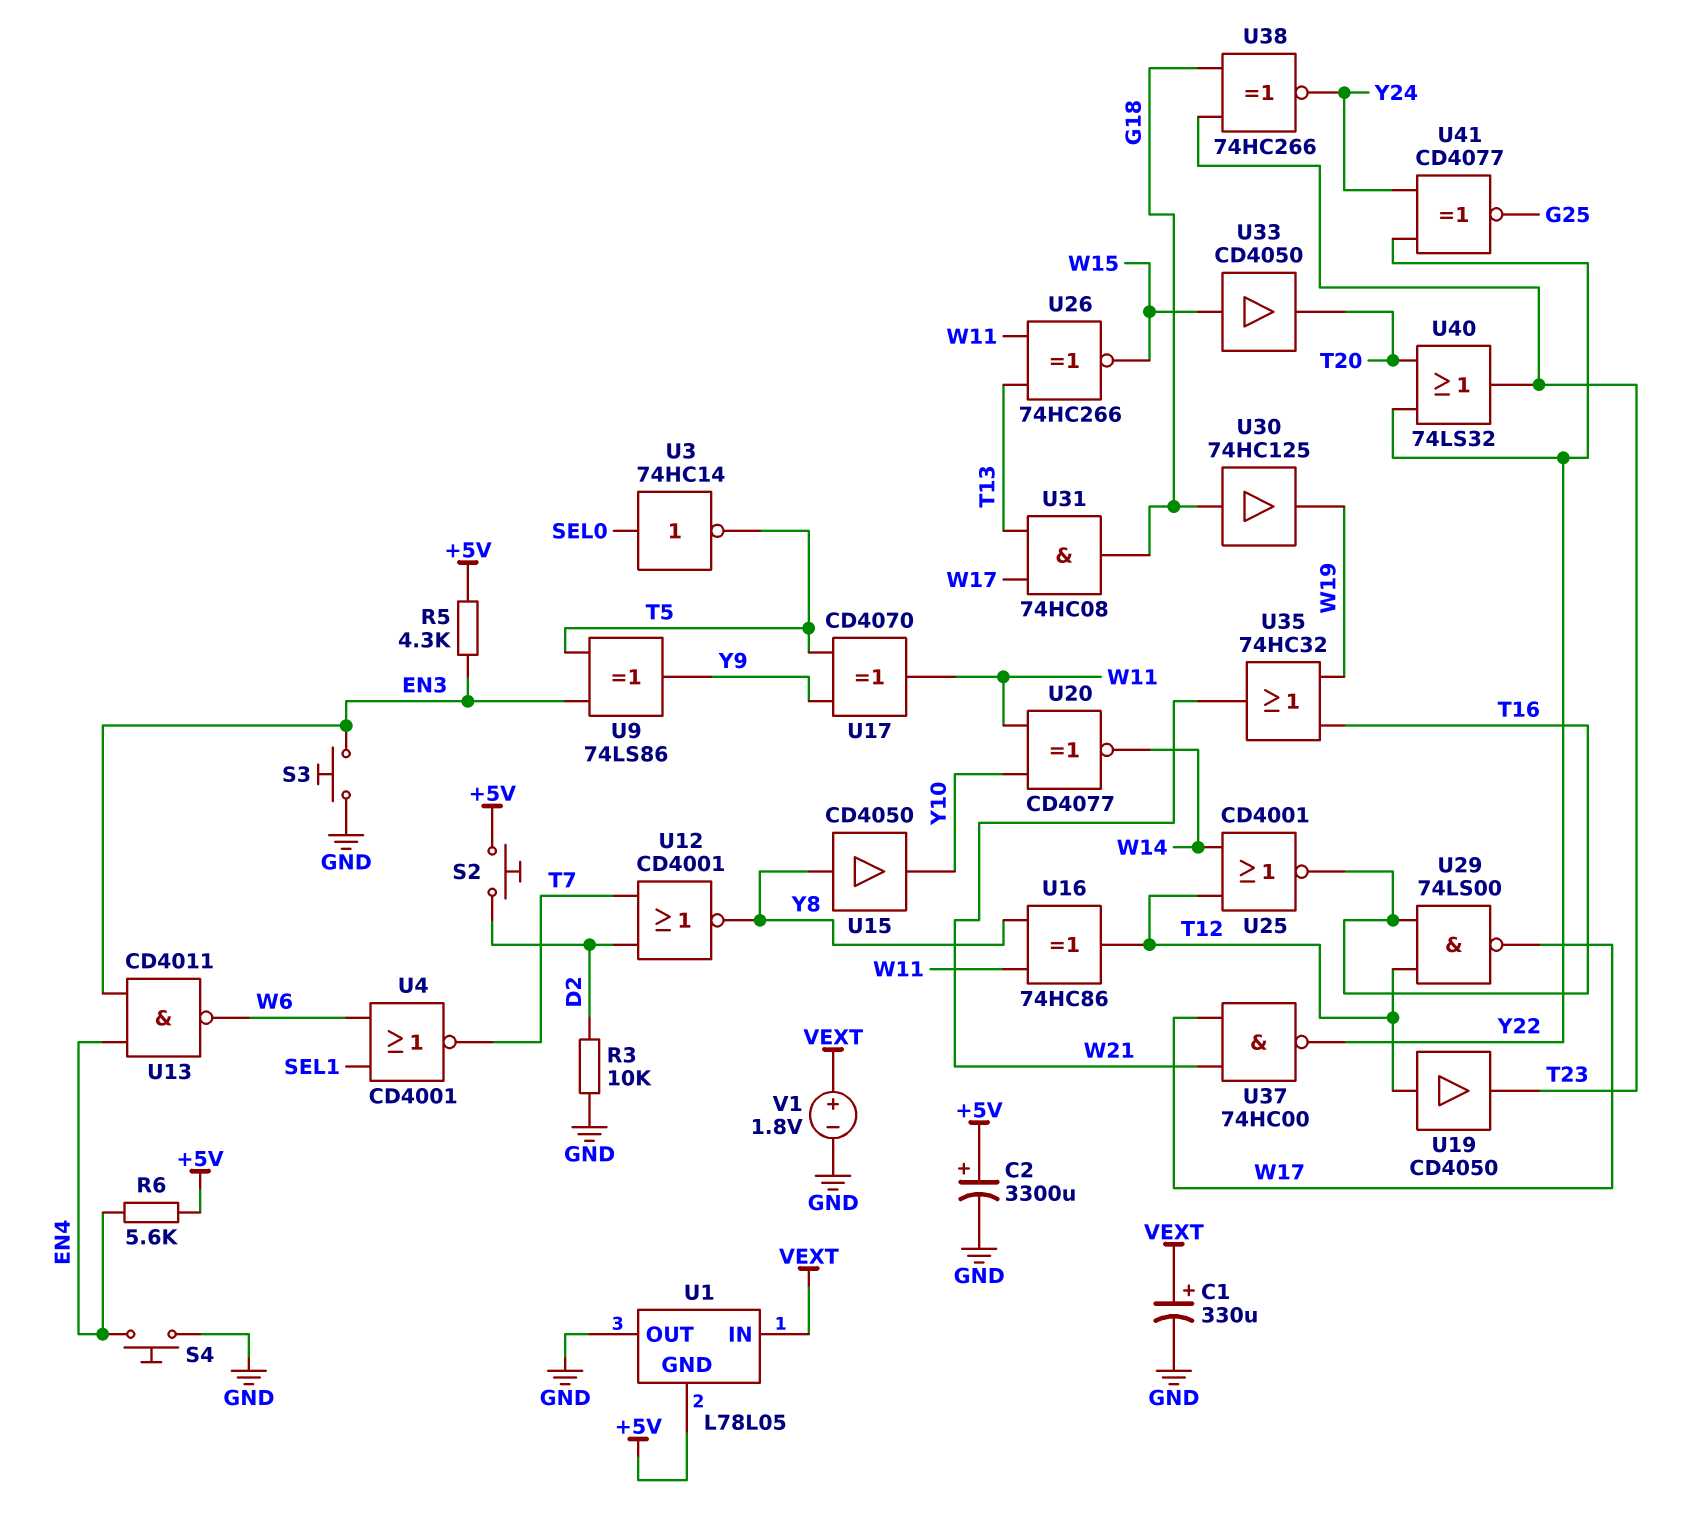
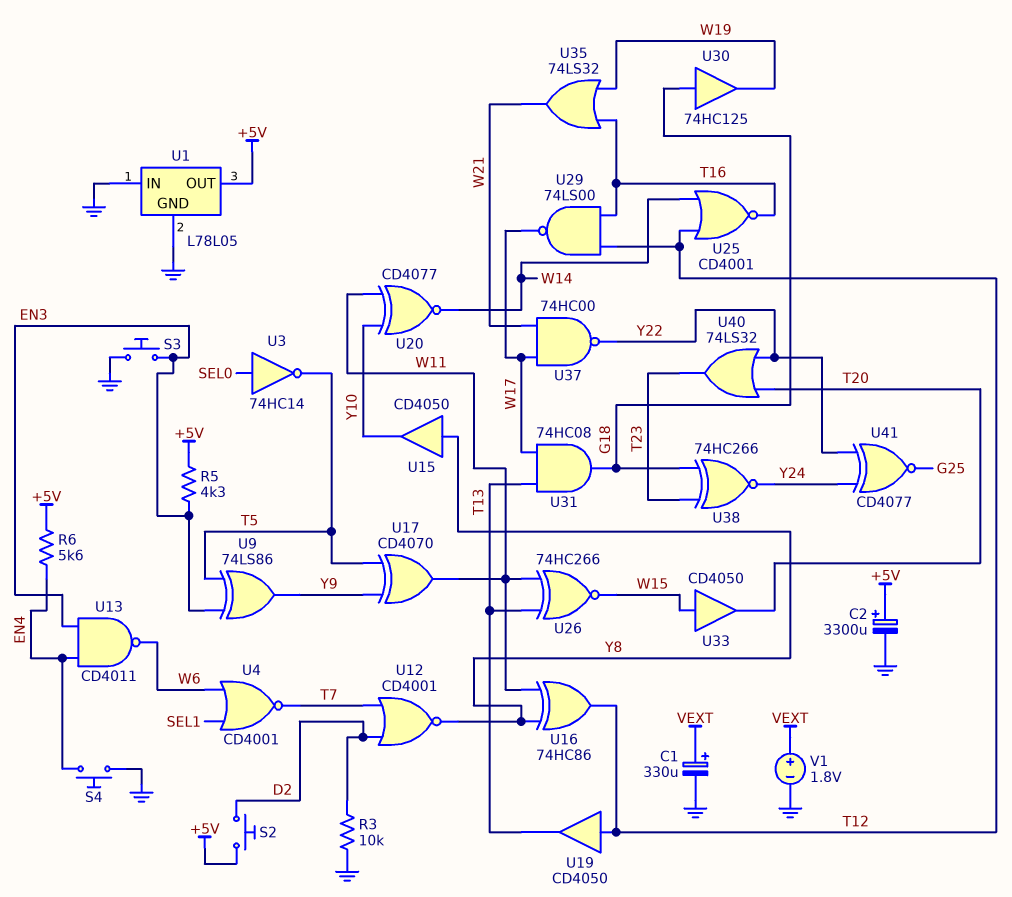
U1 pin GND: +5V -> GND
U1 pin IN: VEXT -> GND
U1 pin OUT: GND -> +5V
U19: buffer CD4050 (in T12, out T23) -> buffer CD4050 (in T12, out T13)
U35: OR 74HC32 (in T16, in W19, out W21) -> OR 74LS32 (in T16, in W19, out W21)

